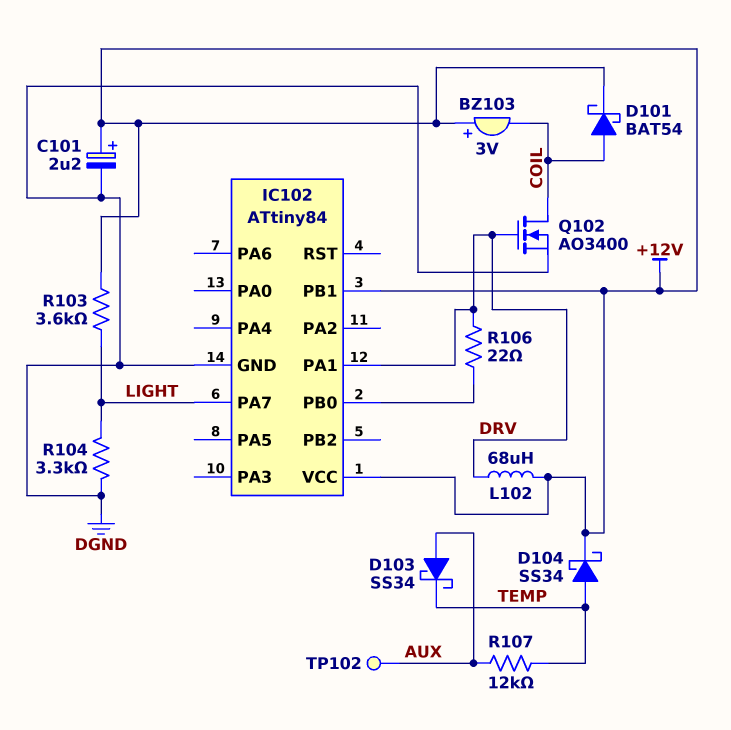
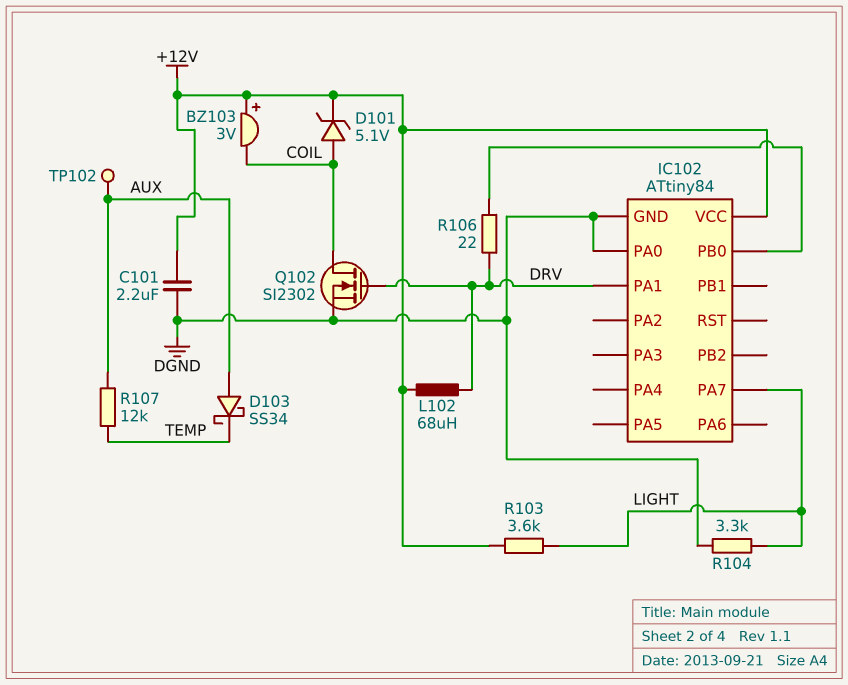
C101: 2.2uF (plus +12V, minus DGND) -> 2.2uF (+12V, DGND)
D101: schottky BAT54 (A COIL, K +12V) -> zener 5.1V (A COIL, K +12V)
D104: schottky SS34 (A TEMP, K +12V) -> none
IC102 pin PA0: none -> DGND
IC102 pin PB1: +12V -> none
Q102: NMOS AO3400 (G DRV, D COIL, S DGND) -> NMOS SI2302 (G DRV, D COIL, S DGND)

